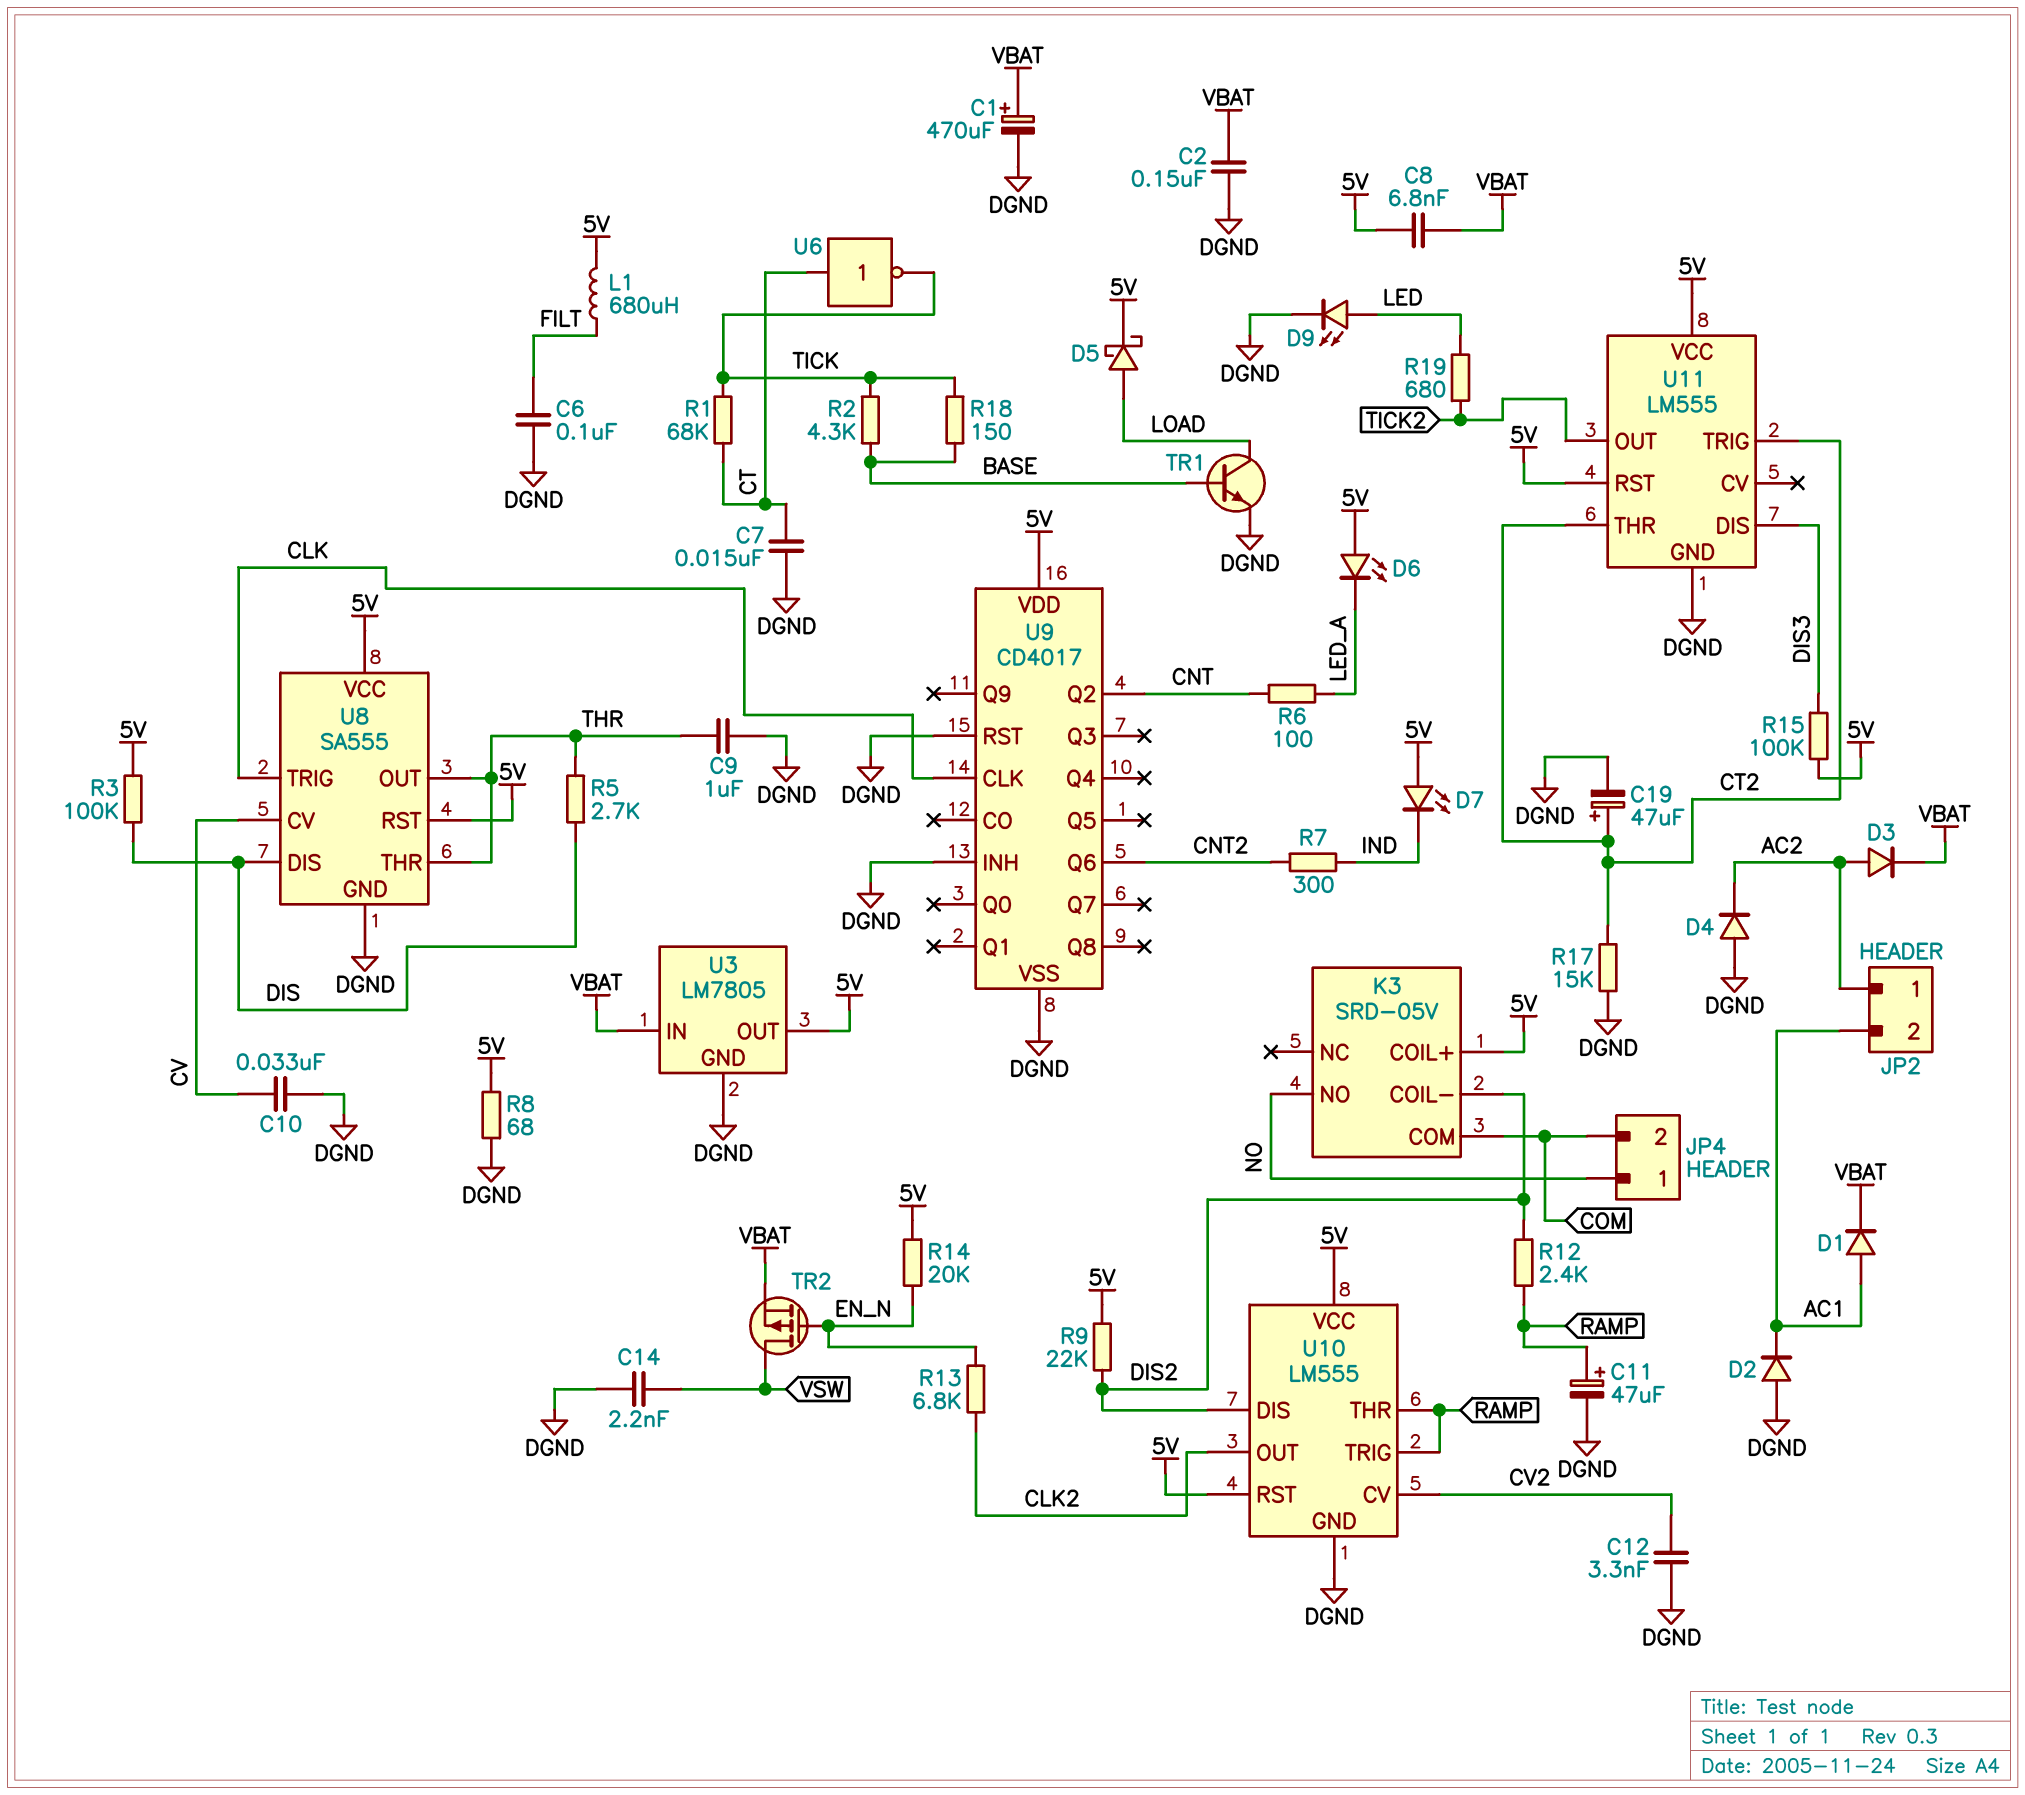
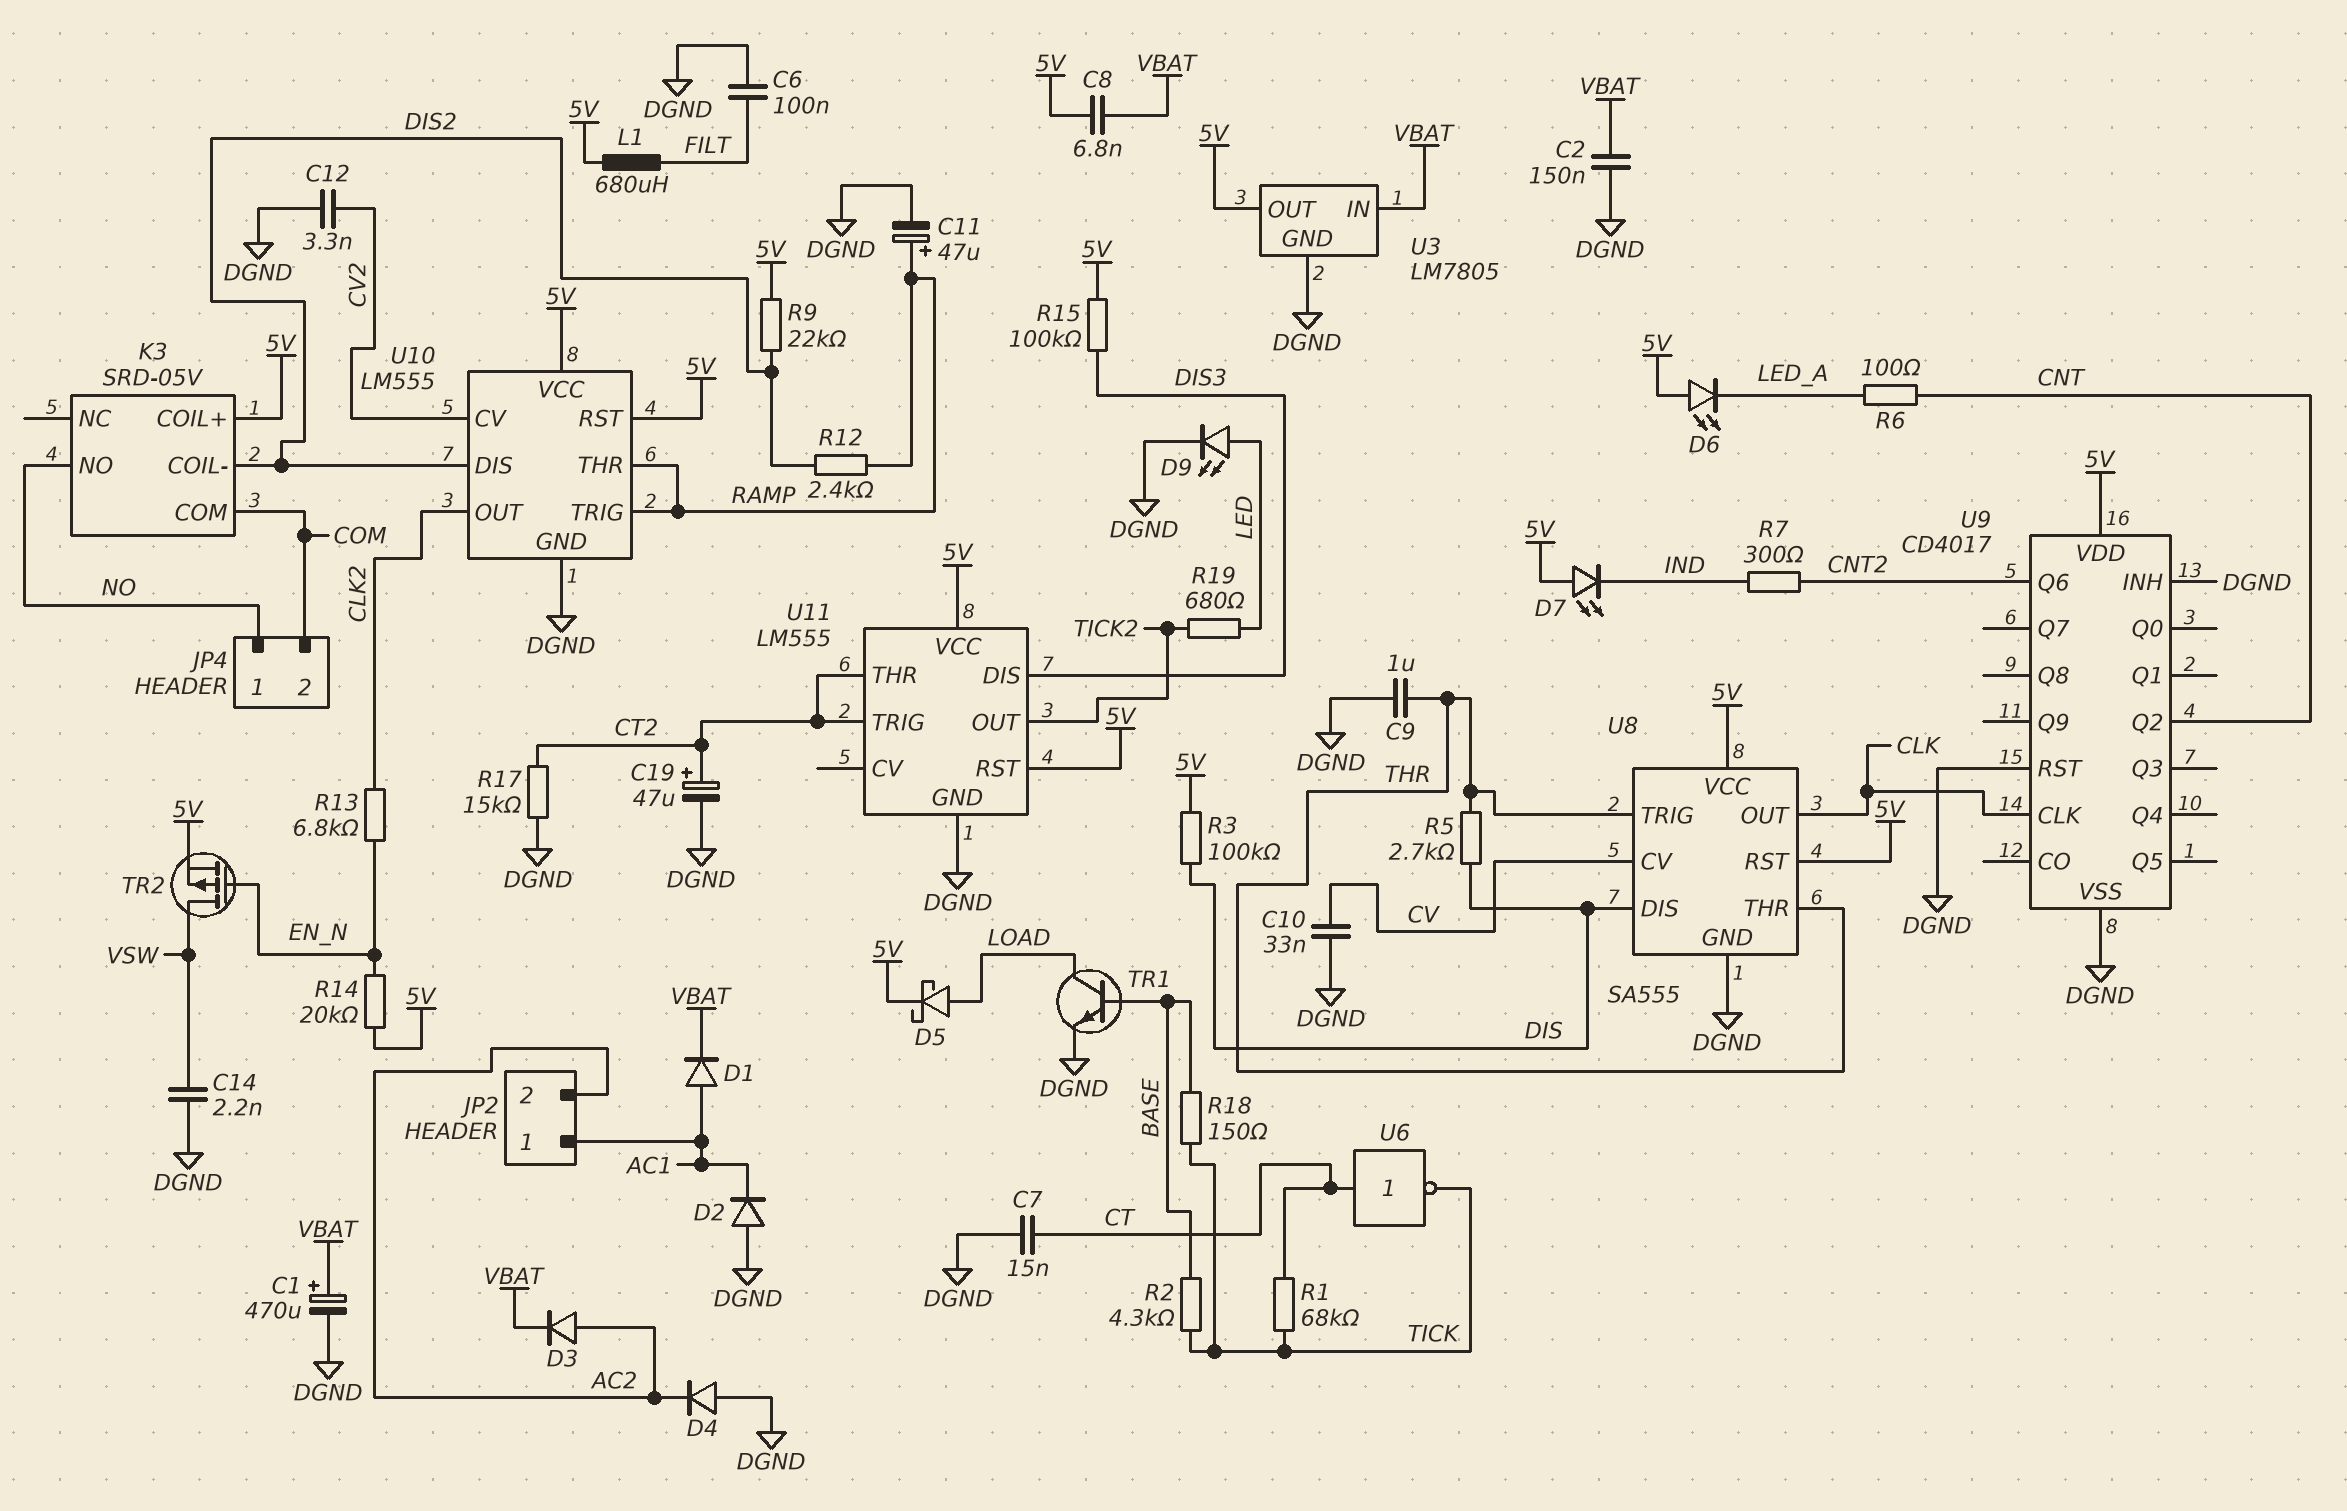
JP2 pin 1: AC2 -> AC1
JP2 pin 2: AC1 -> AC2
R8: 68 (5V, DGND) -> none
TR2: PMOS (G EN_N, D VSW, S VBAT) -> PMOS (G EN_N, D VSW, S 5V)
U8 pin OUT: THR -> CLK
U8 pin TRIG: CLK -> THR

